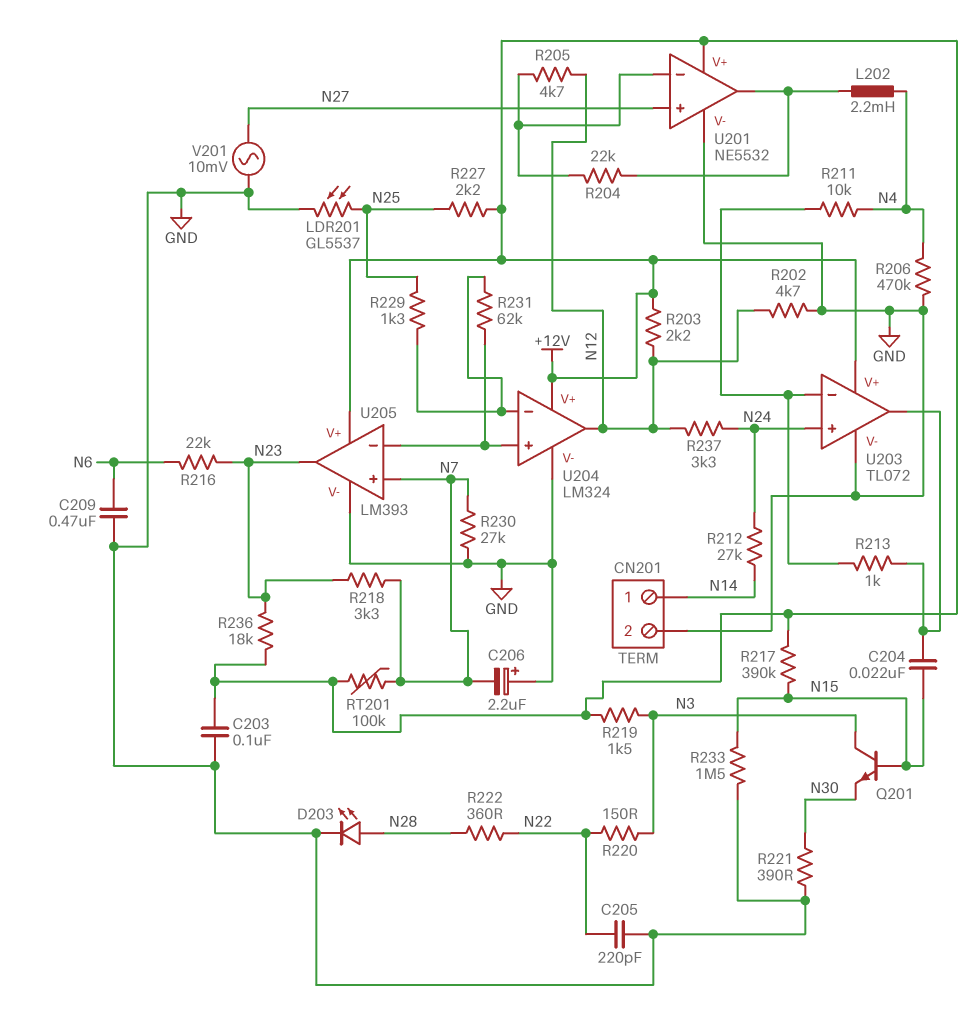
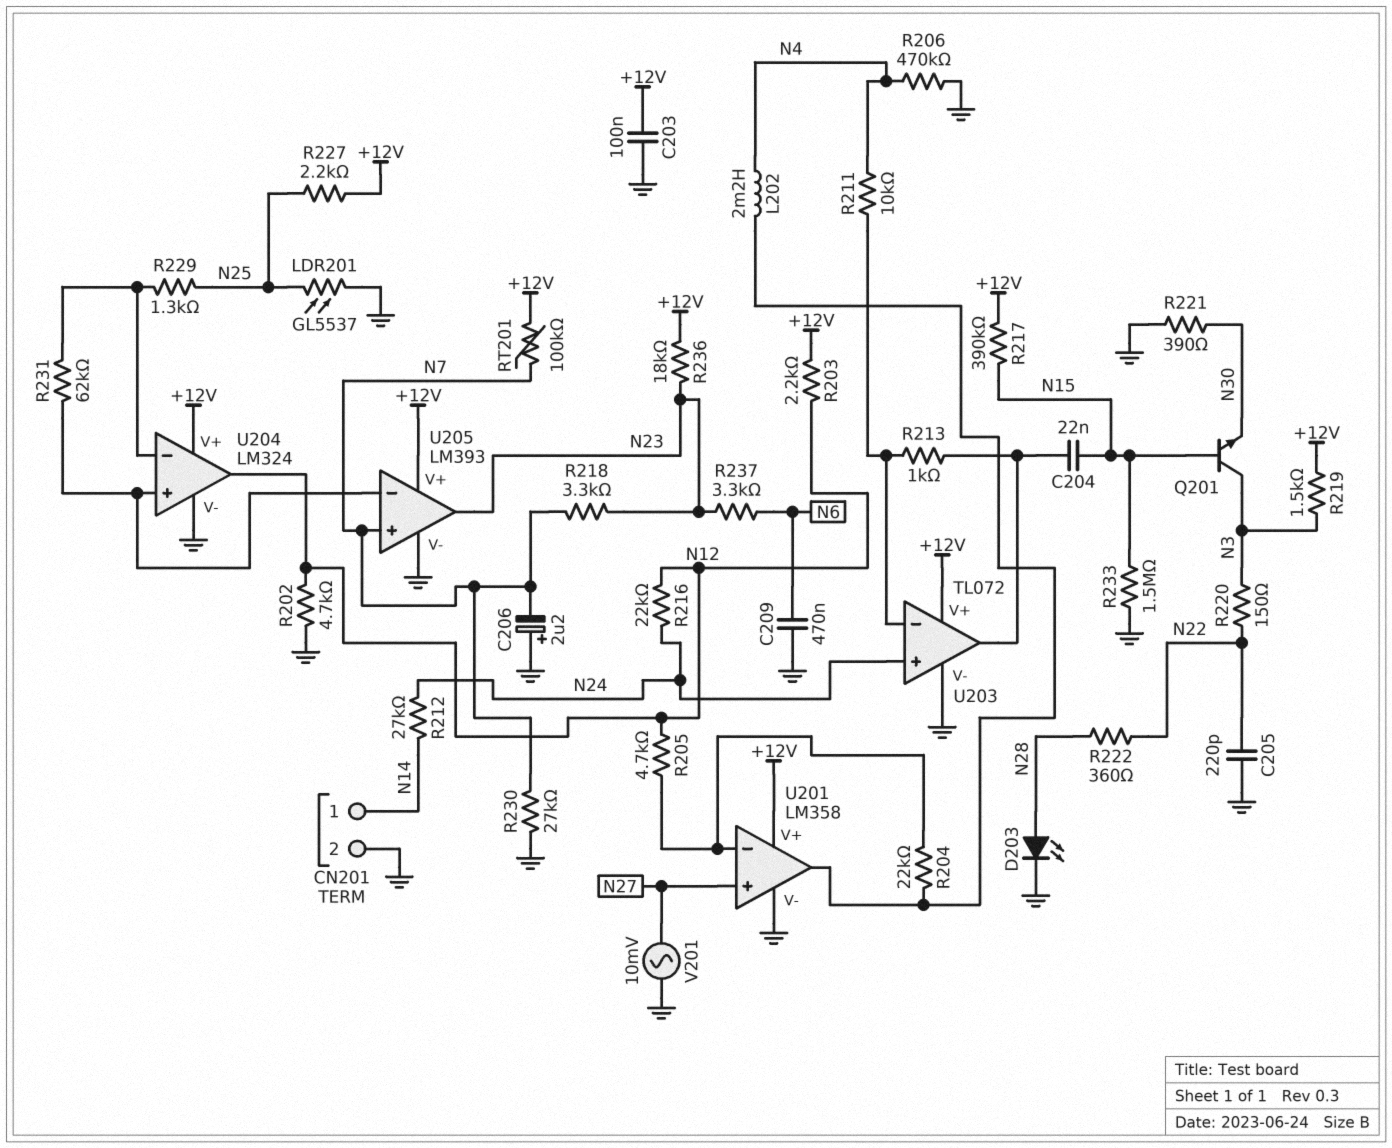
R216: 22k (N6, N23) -> 22k (N12, N24)
R237: 3.3k (N12, N24) -> 3.3k (N6, N23)
U201: NE5532 -> LM358

